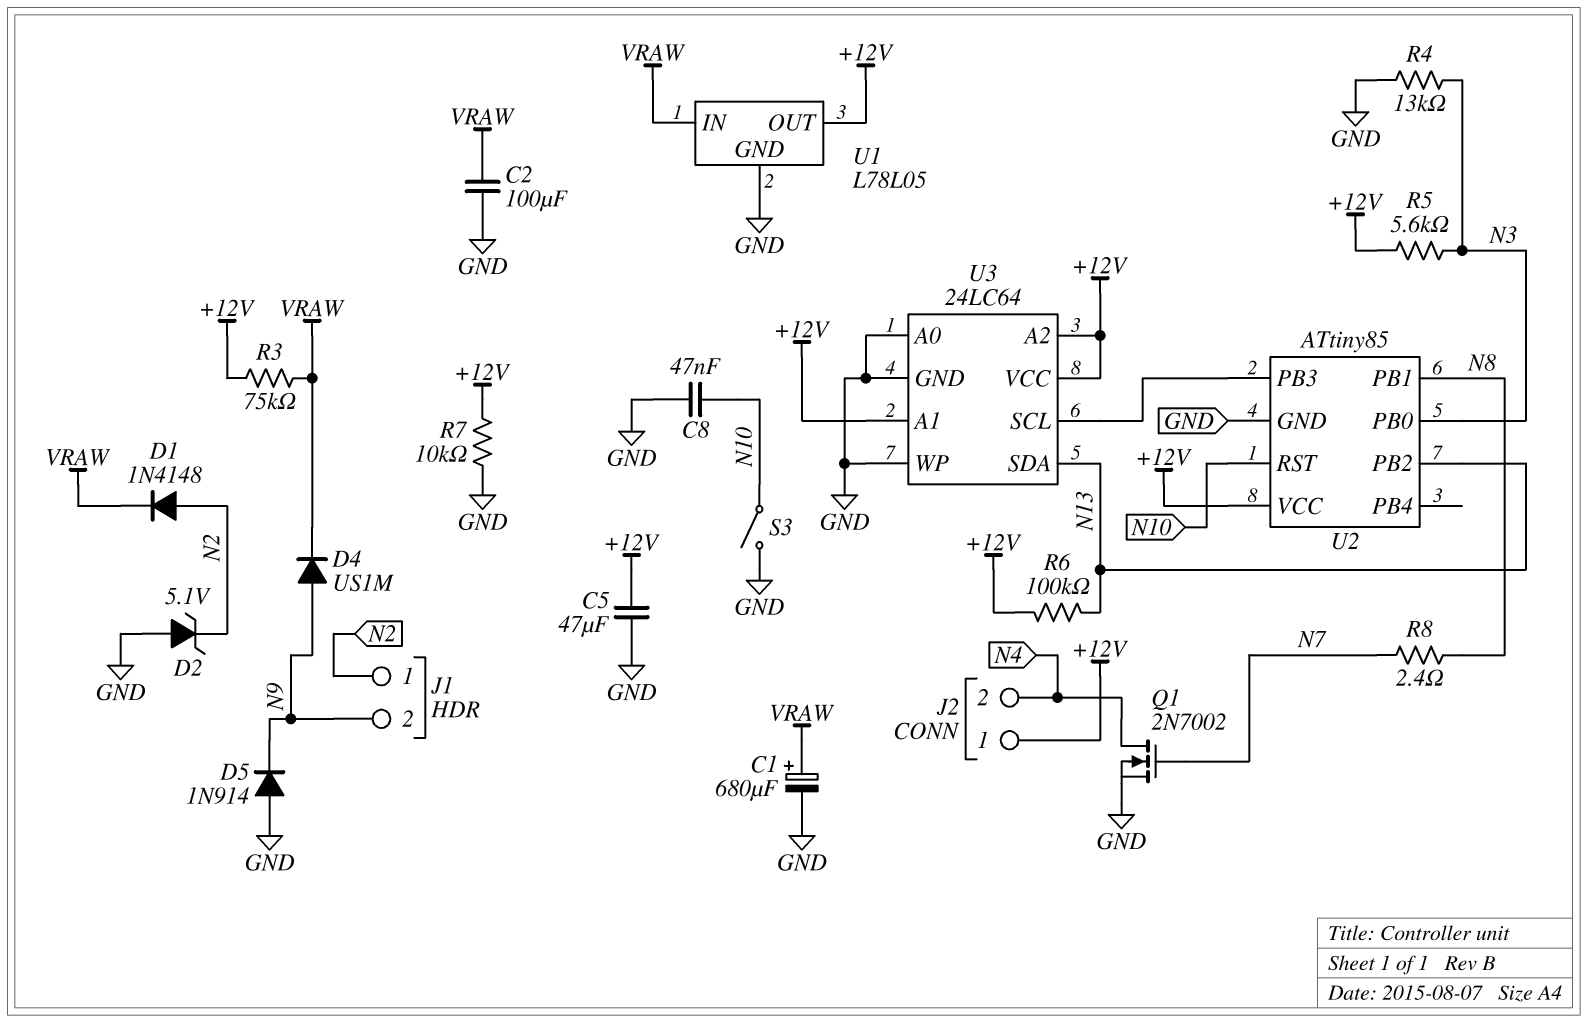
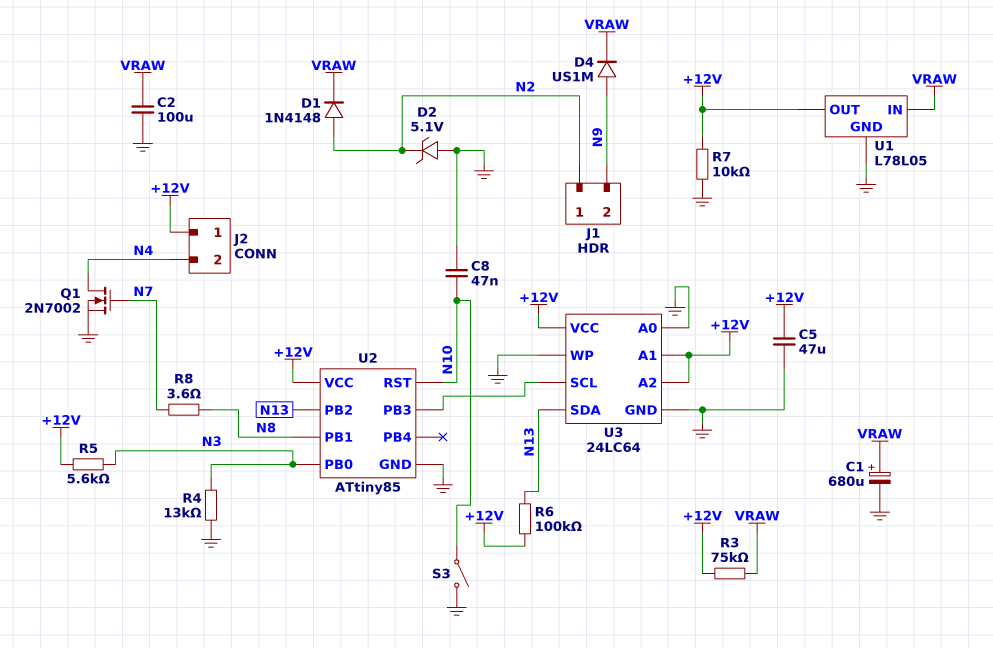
D5: diode 1N914 (A GND, K N9) -> none
R8: 2.4 (N7, N8) -> 3.6 (N7, N8)

